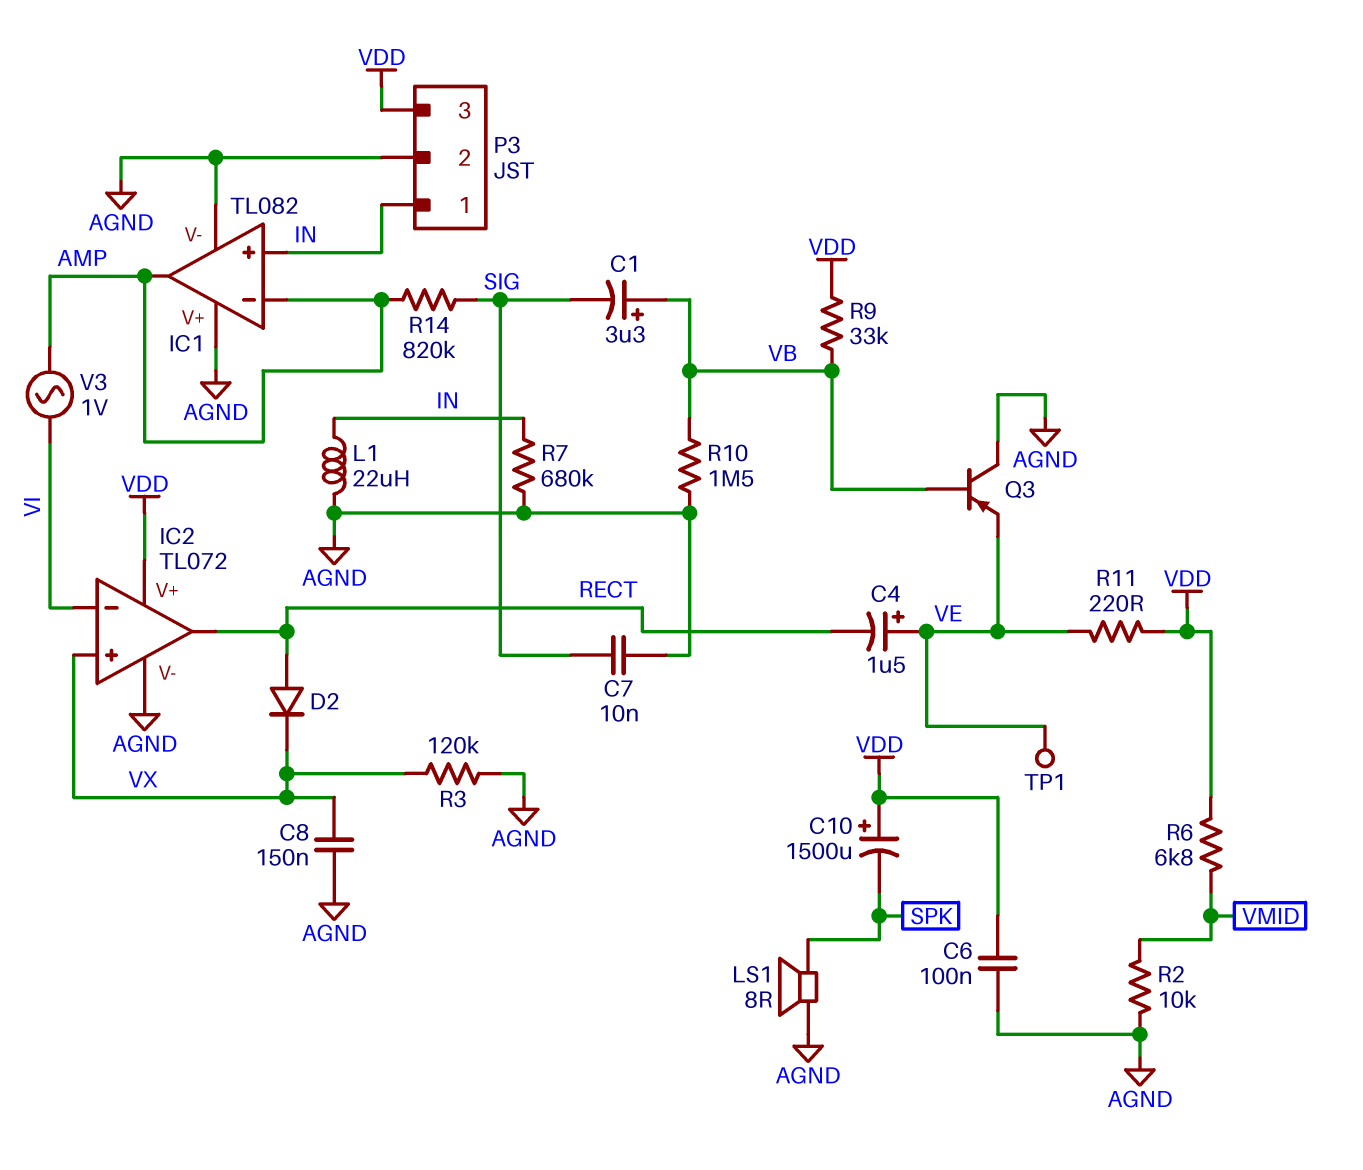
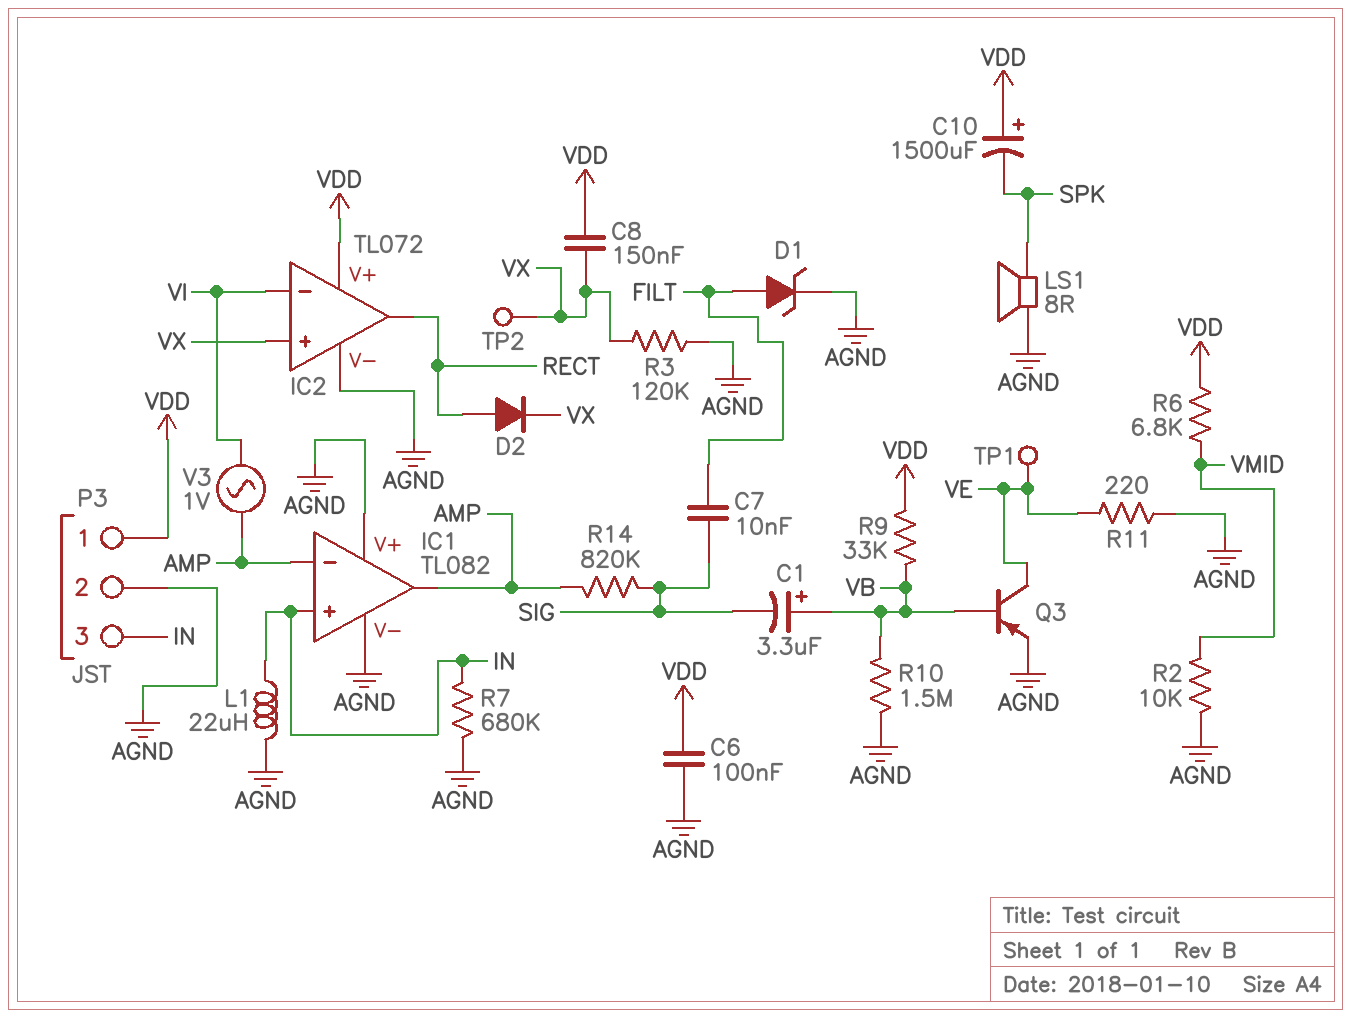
C4: 1.5uF (plus VE, minus RECT) -> none
C7: 10nF (AGND, SIG) -> 10nF (FILT, SIG)
C8: 150nF (AGND, VX) -> 150nF (VDD, VX)
D1: none -> zener (A FILT, K AGND)
P3 pin 1: IN -> VDD
P3 pin 3: VDD -> IN
Q3: PNP (B VB, C AGND, E VE) -> PNP (B VB, C VE, E AGND)
R11: 220 (VDD, VE) -> 220 (AGND, VE)
TP2: none -> test point (VX)

